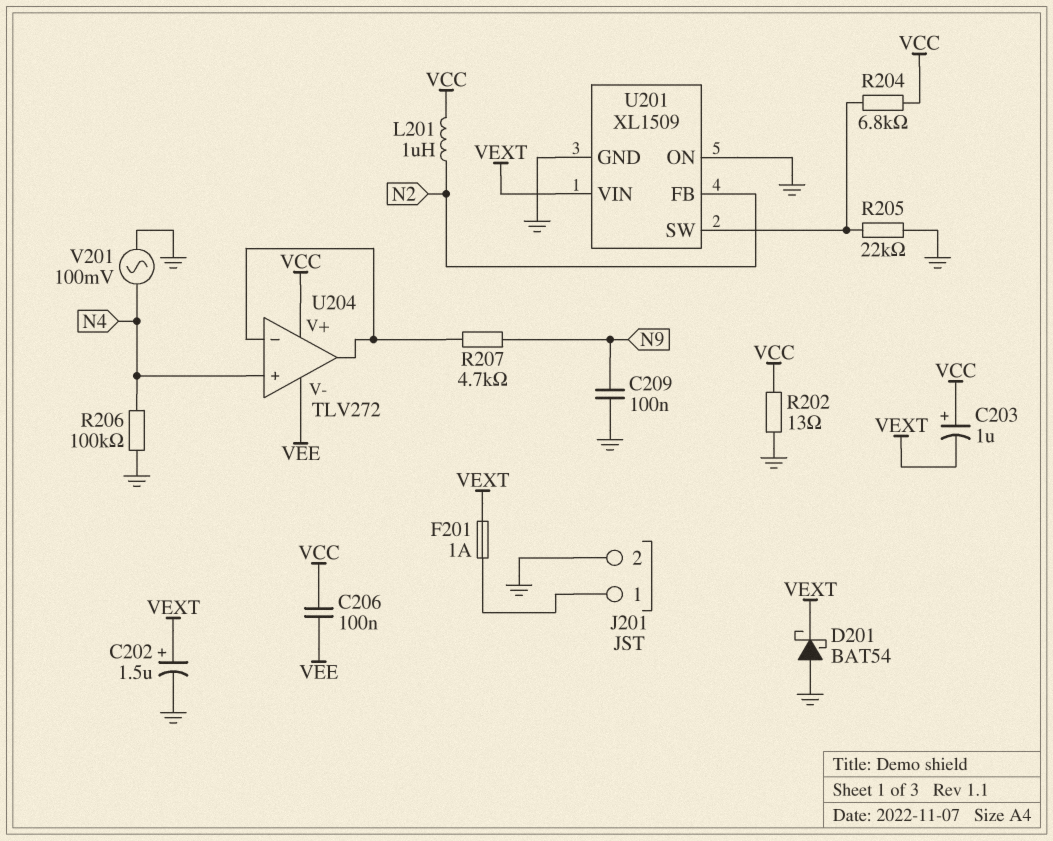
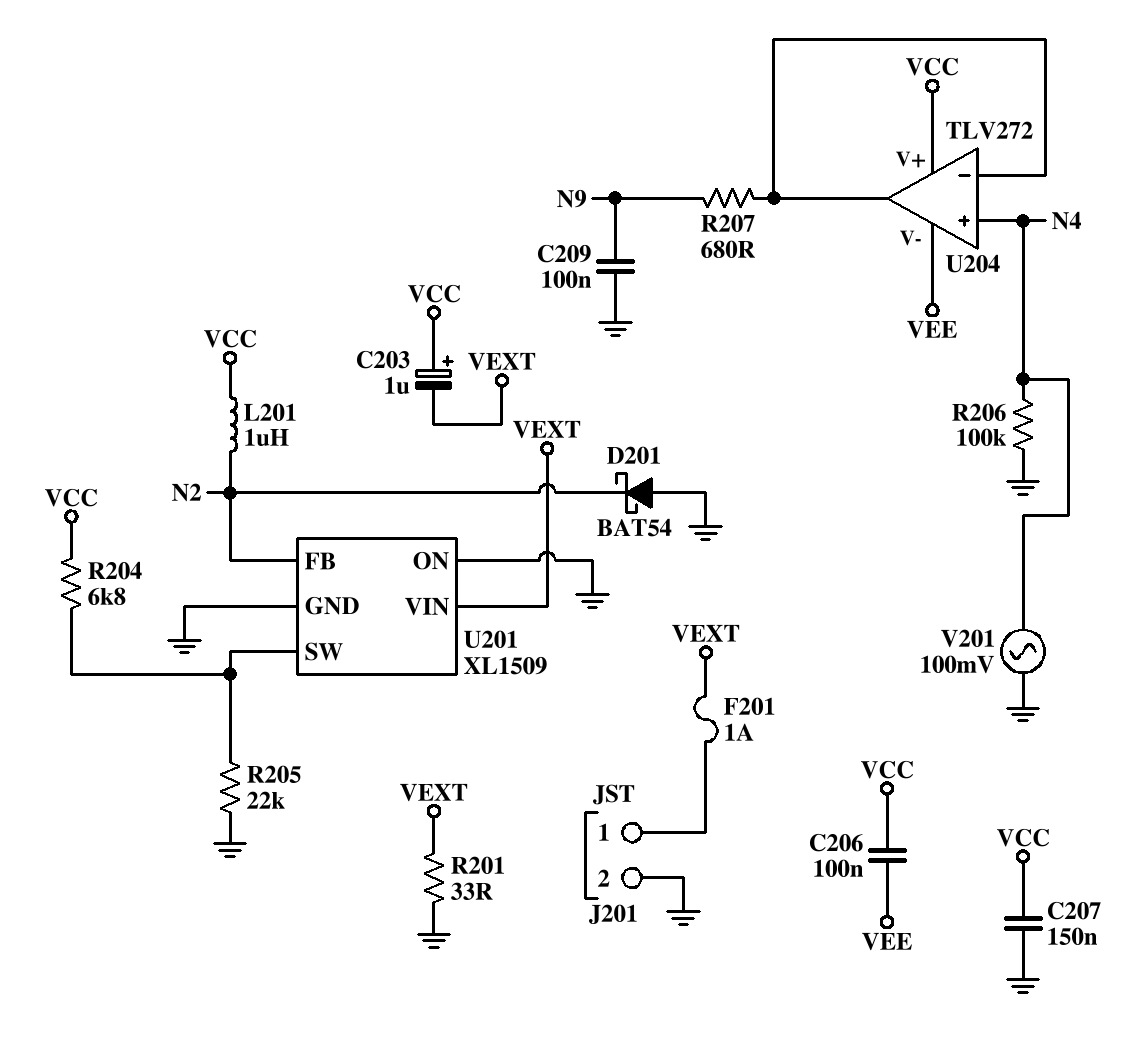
C202: 1.5uF (plus VEXT, minus GND) -> none
C207: none -> 150nF (GND, VCC)
D201: schottky BAT54 (A GND, K VEXT) -> schottky BAT54 (A GND, K N2)
R201: none -> 33 (GND, VEXT)
R202: 13 (GND, VCC) -> none
R207: 4.7k (N9, U204/in-) -> 680 (N9, U204/in-)

